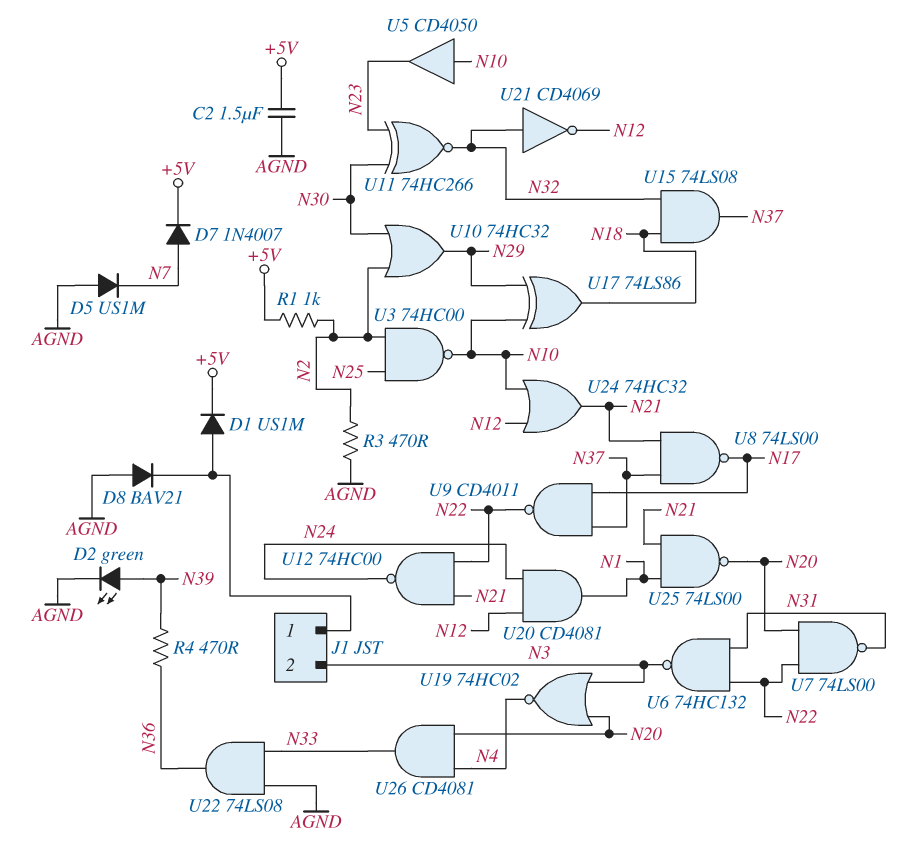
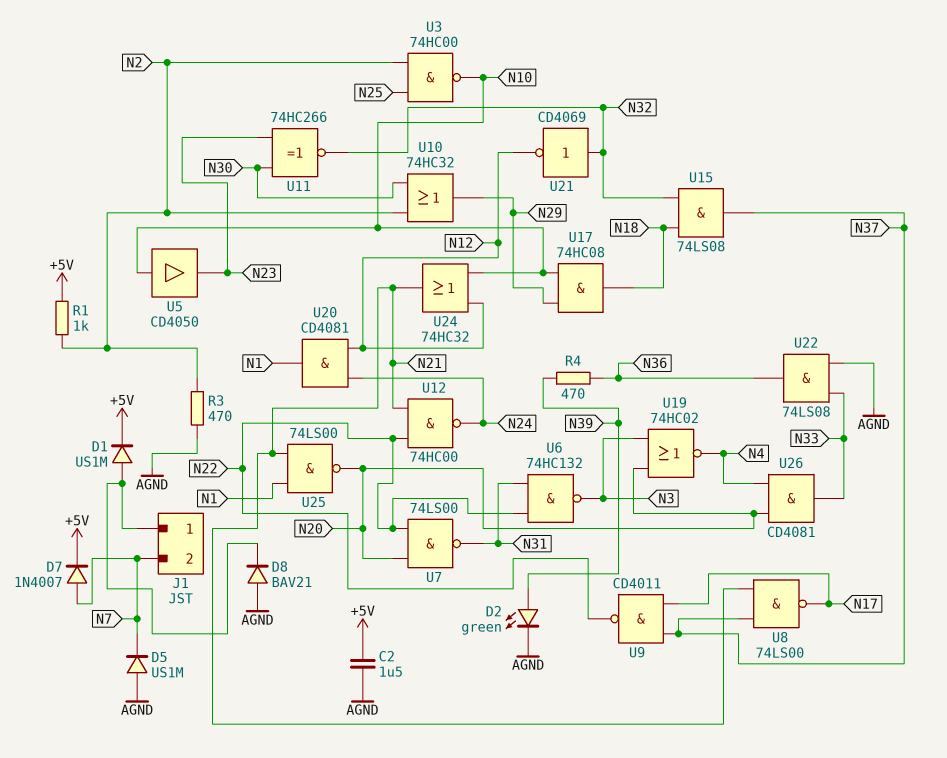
J1 pin 2: N3 -> N7
U17: XOR 74LS86 (in N10, in N29, out N18) -> AND 74HC08 (in N10, in N29, out N18)

